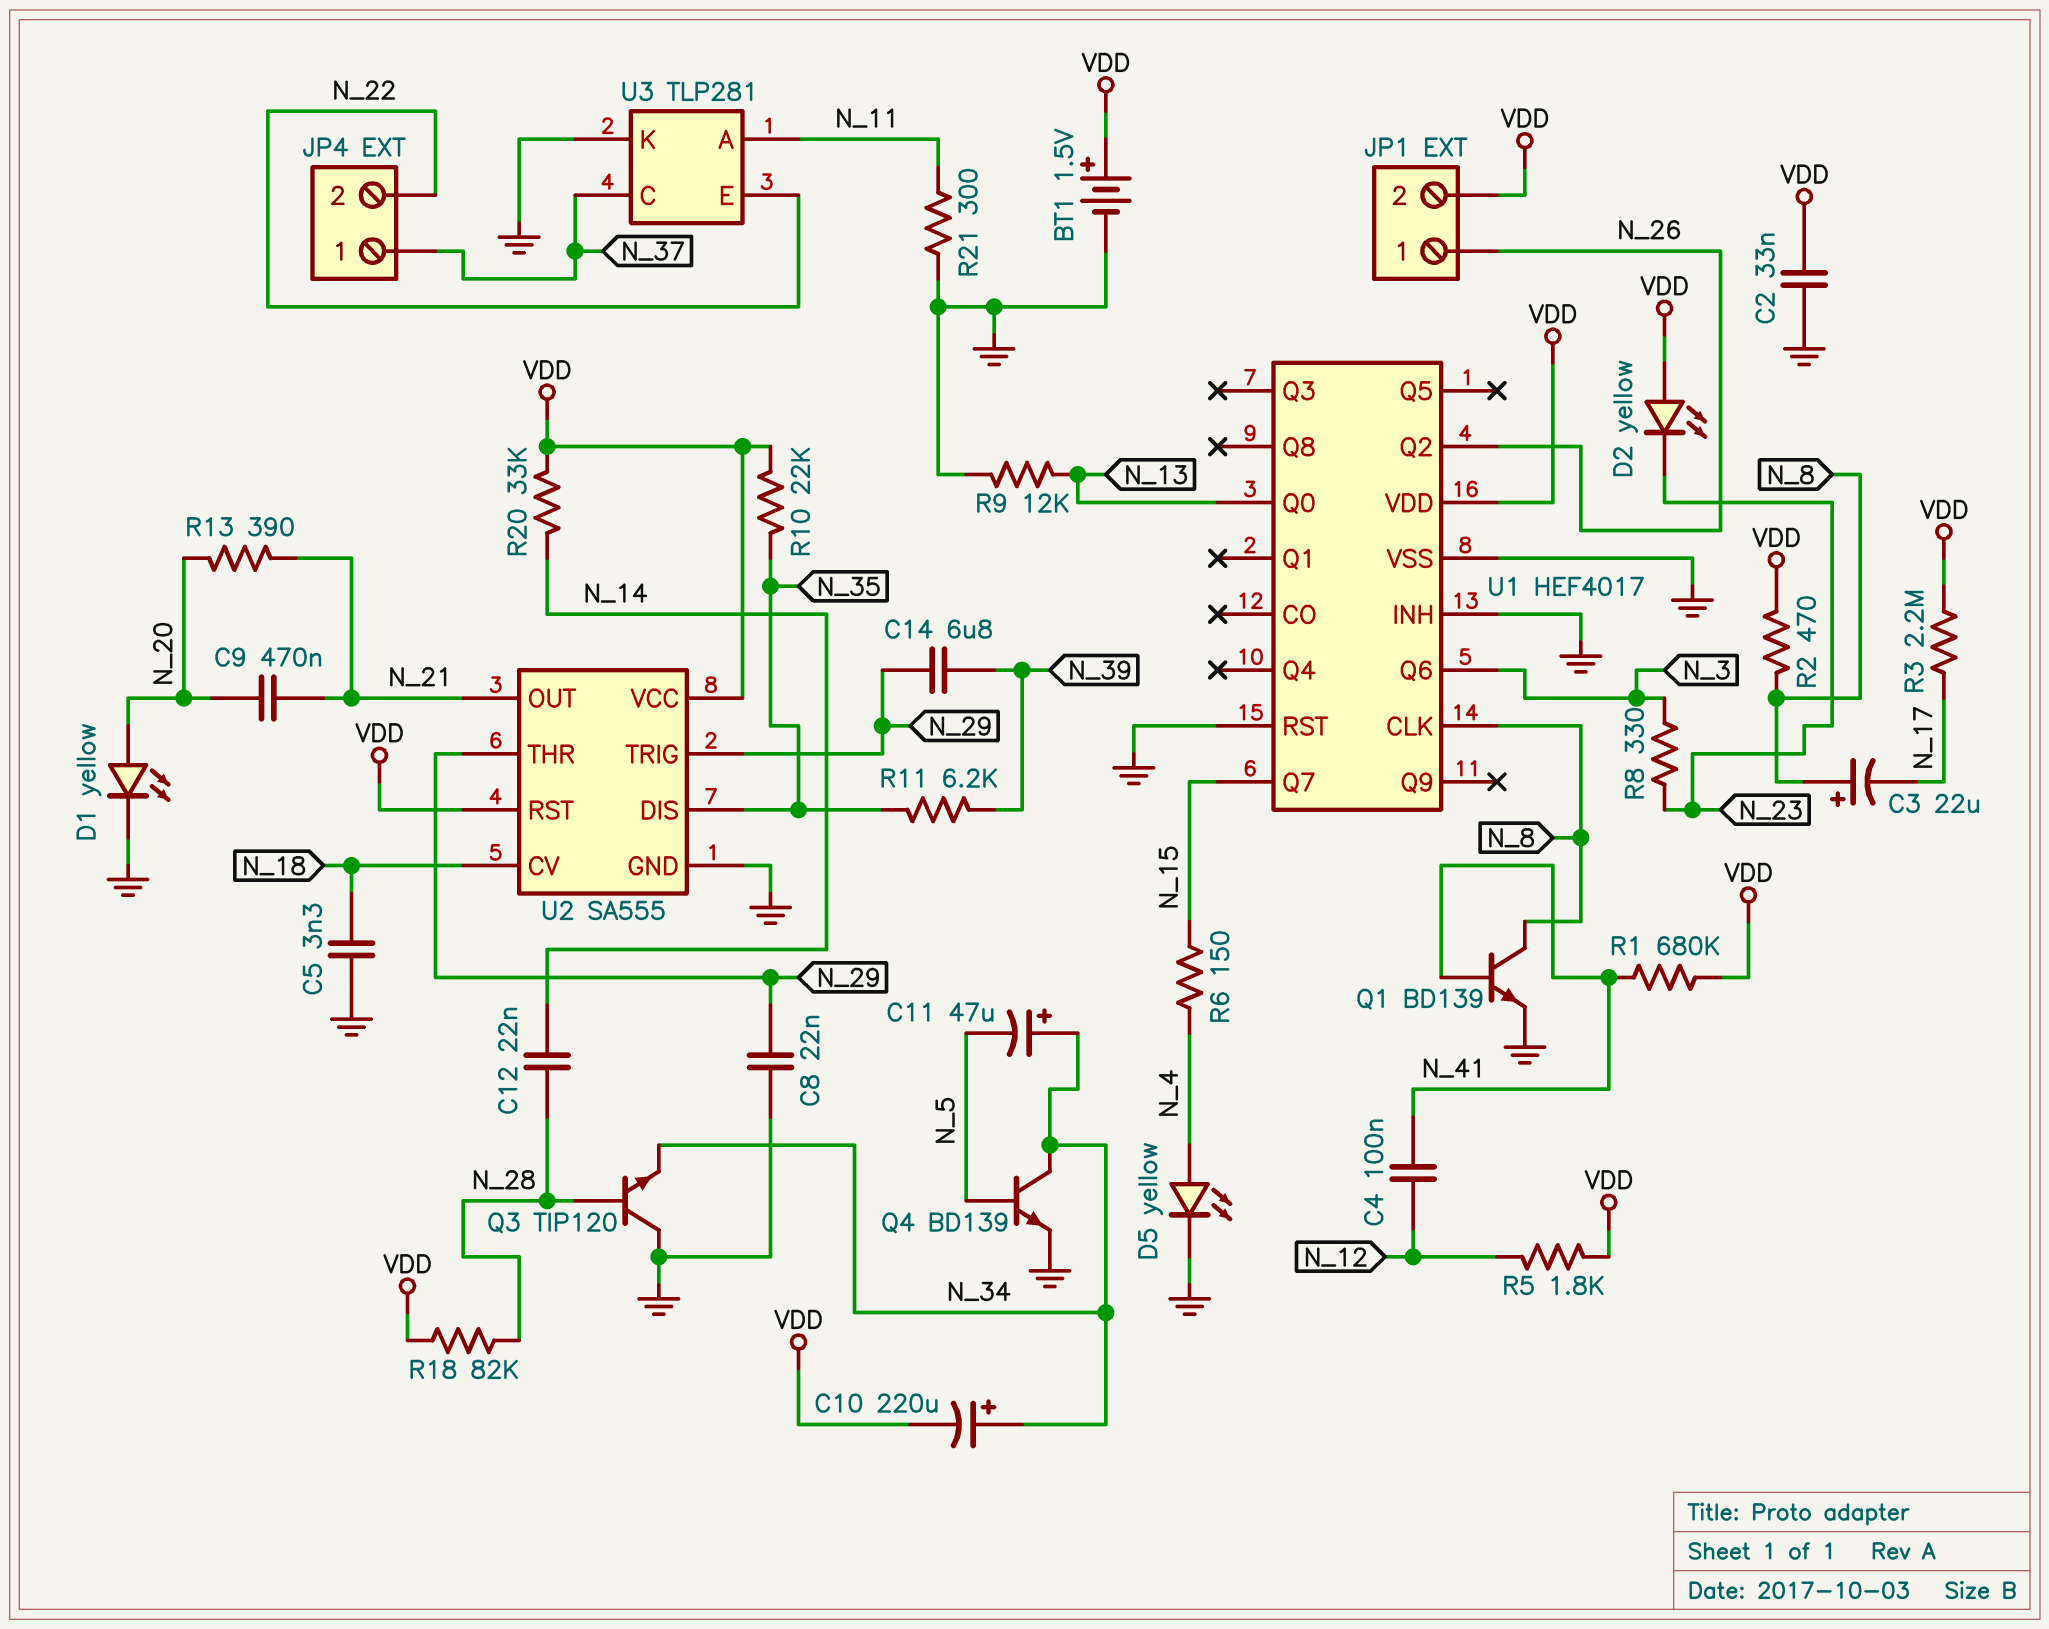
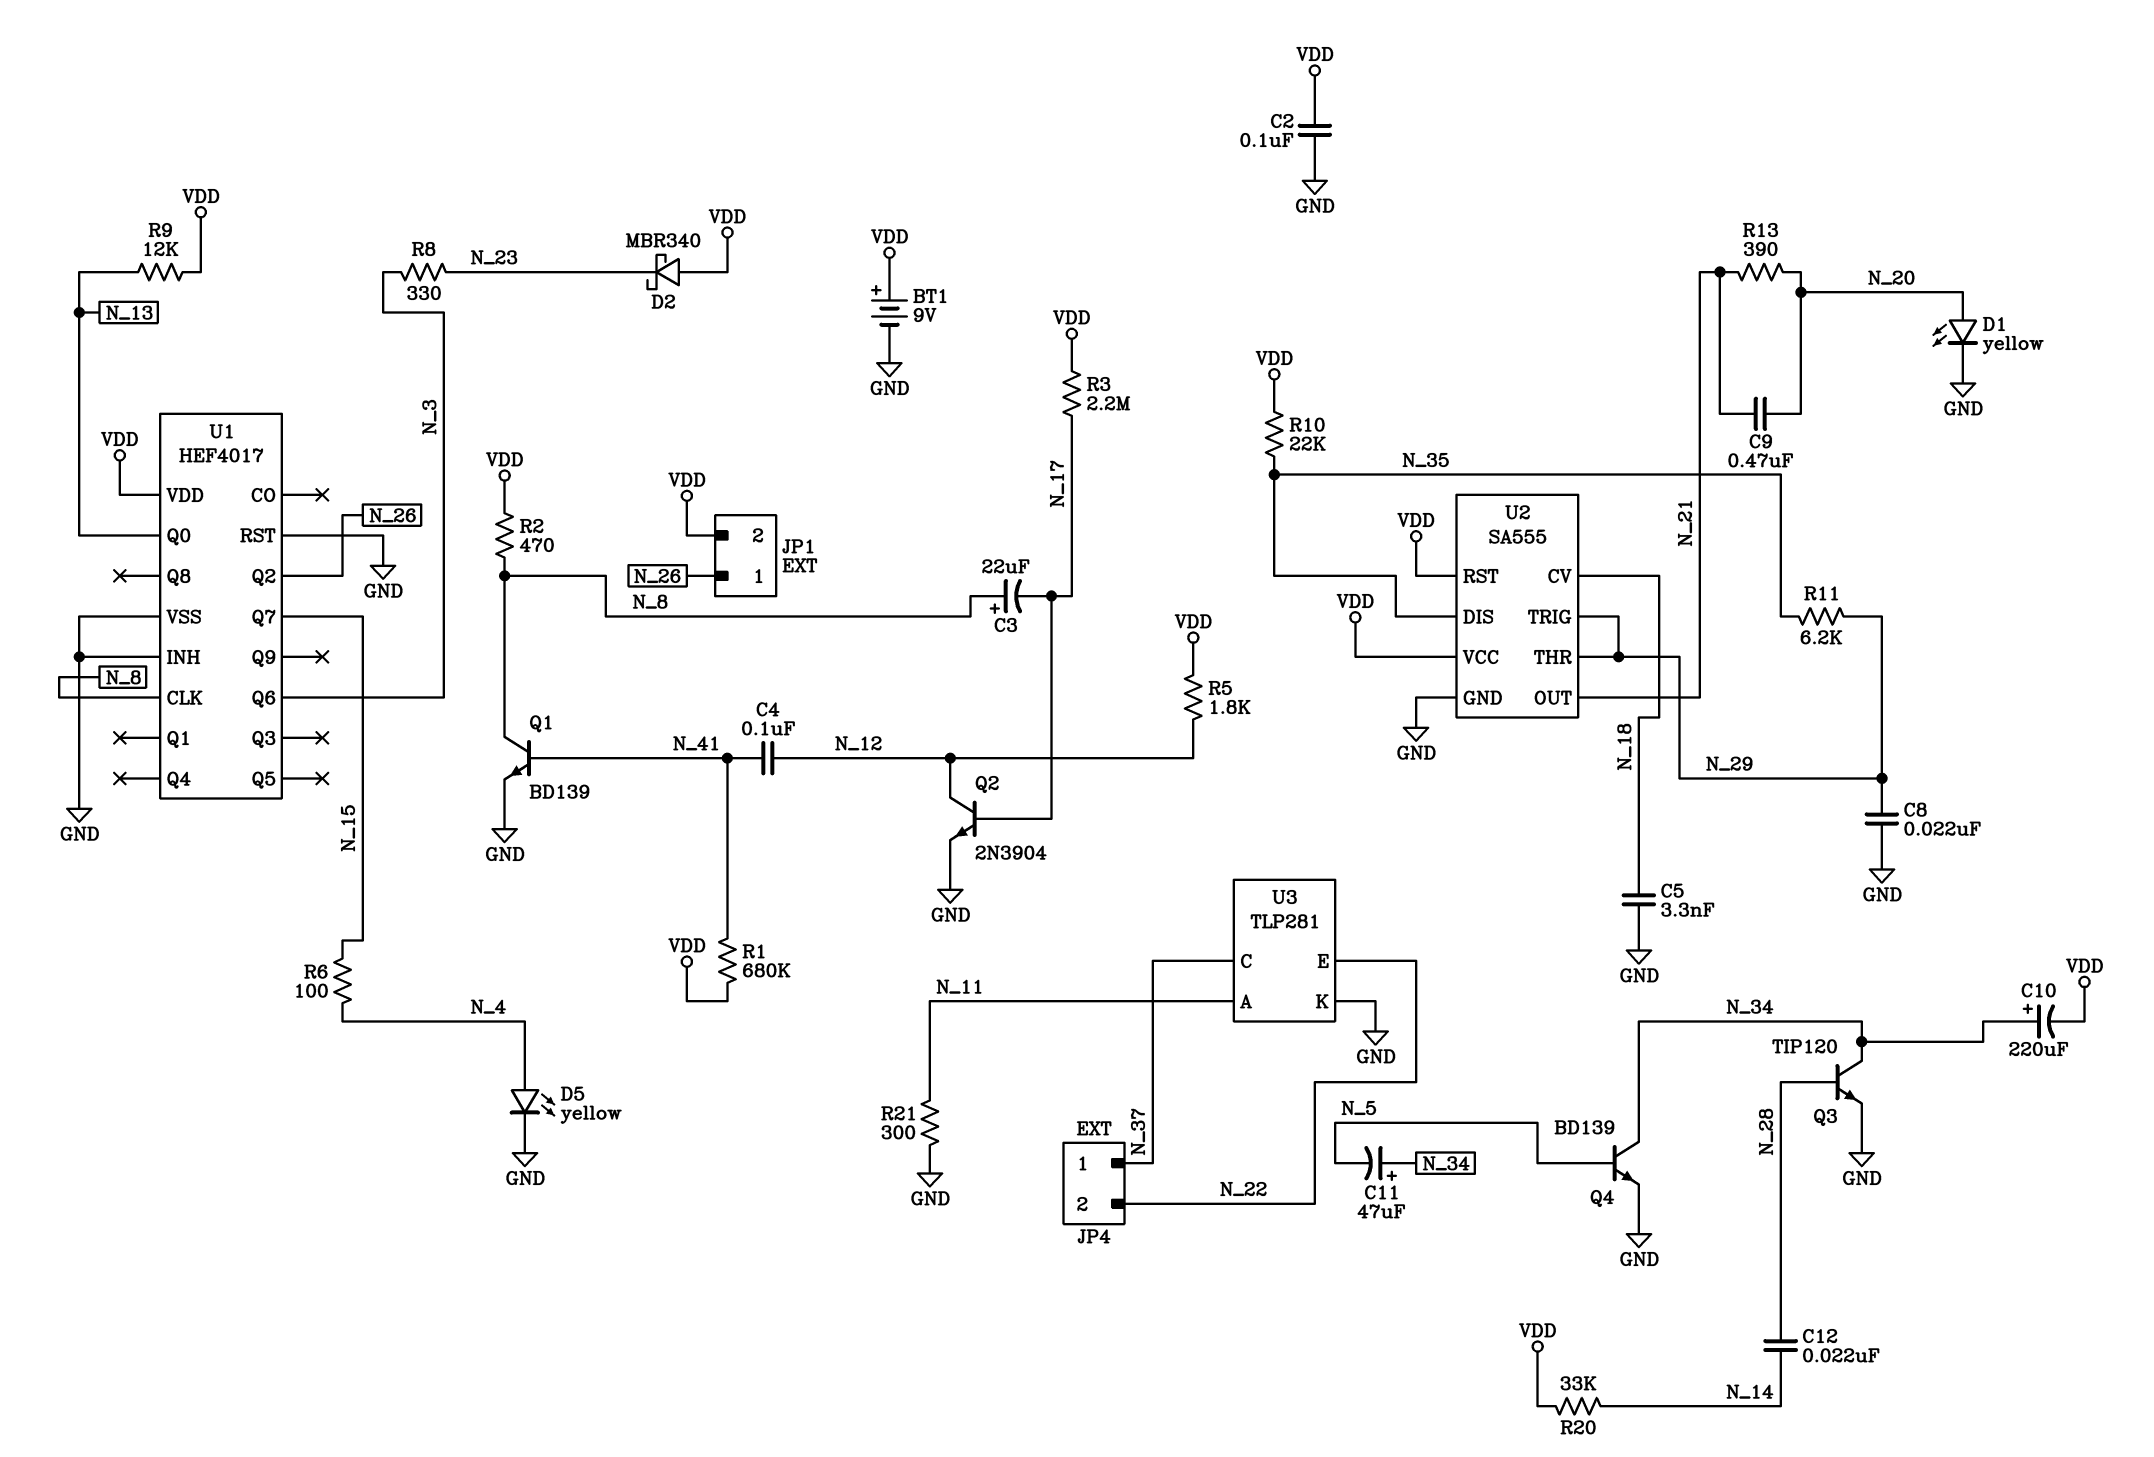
BT1: 1.5V (plus VDD, minus GND) -> 9V (plus VDD, minus GND)
C2: 33nF (GND, VDD) -> 100nF (GND, VDD)
C14: 6.8uF (N_29, N_39) -> none
D2: LED yellow (A VDD, K N_23) -> schottky MBR340 (A VDD, K N_23)
Q2: none -> NPN 2N3904 (B N_17, C N_12, E GND)
Q3: NPN TIP120 (B N_28, C GND, E N_34) -> NPN TIP120 (B N_28, C N_34, E GND)
R6: 150 (N_4, N_15) -> 100 (N_4, N_15)
R9: 12k (GND, N_13) -> 12k (N_13, VDD)
R11: 6.2k (N_35, N_39) -> 6.2k (N_29, N_35)
R18: 82k (N_28, VDD) -> none

